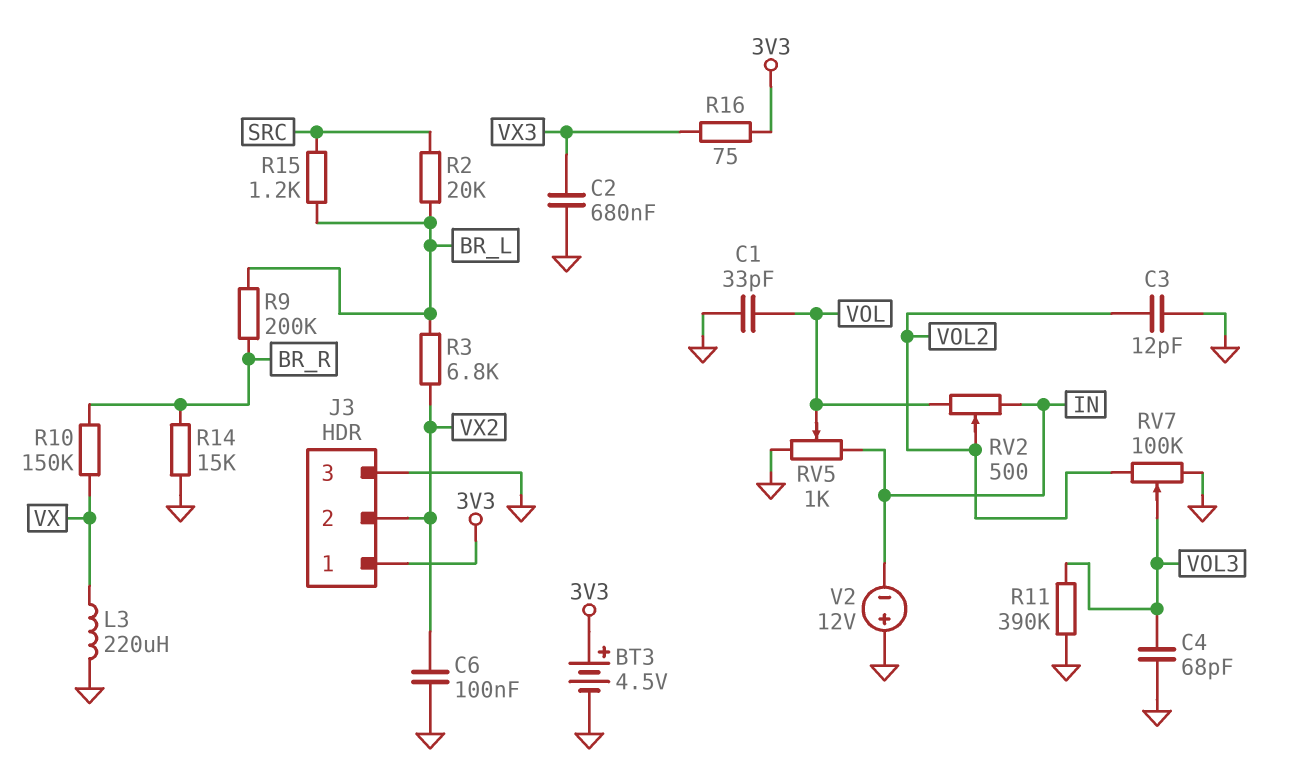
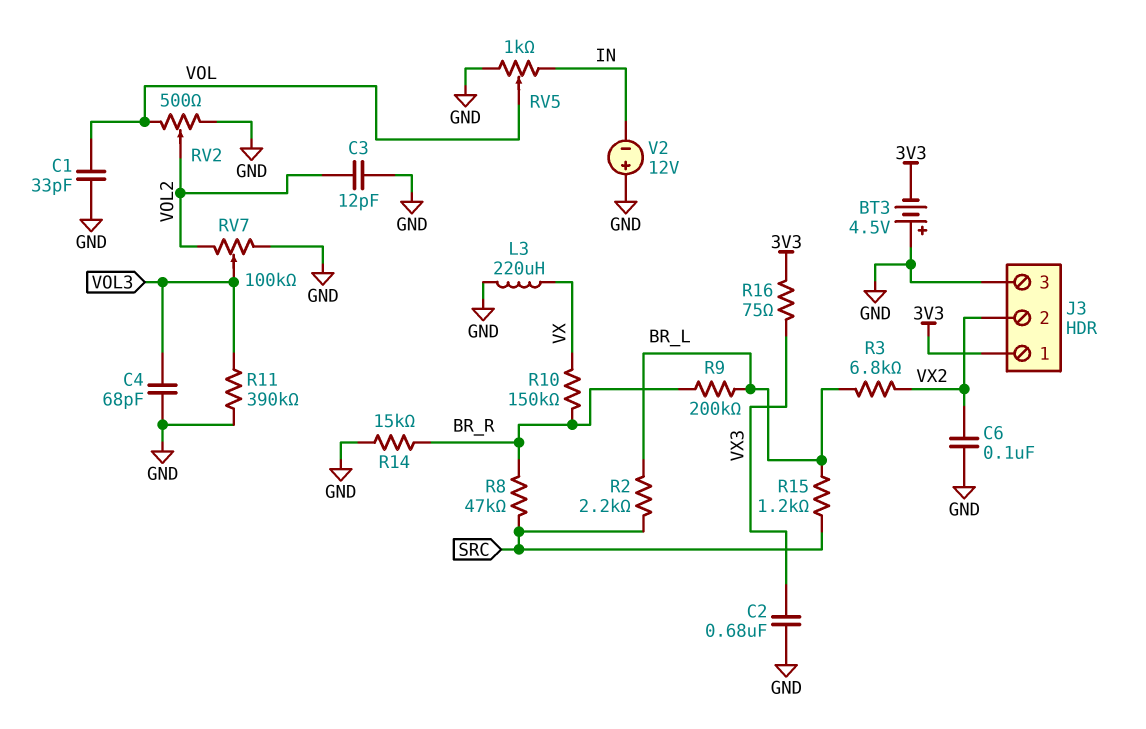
BT3: 4.5V (plus 3V3, minus GND) -> 4.5V (plus GND, minus 3V3)
R2: 20k (BR_L, SRC) -> 2.2k (BR_L, SRC)
R8: none -> 47k (BR_R, SRC)
RV2: 500 (IN, VOL, wiper VOL2) -> 500 (GND, VOL, wiper VOL2)

